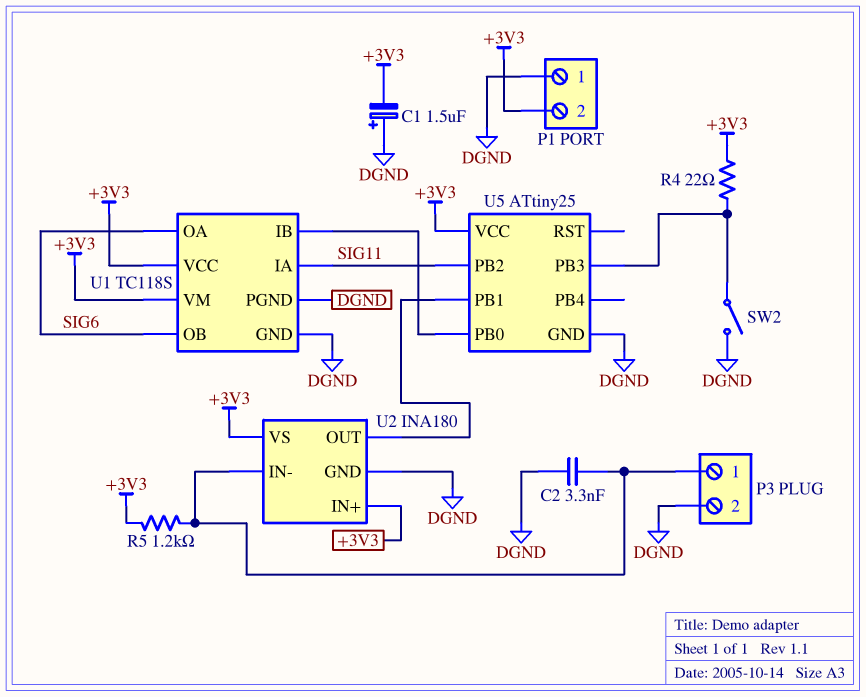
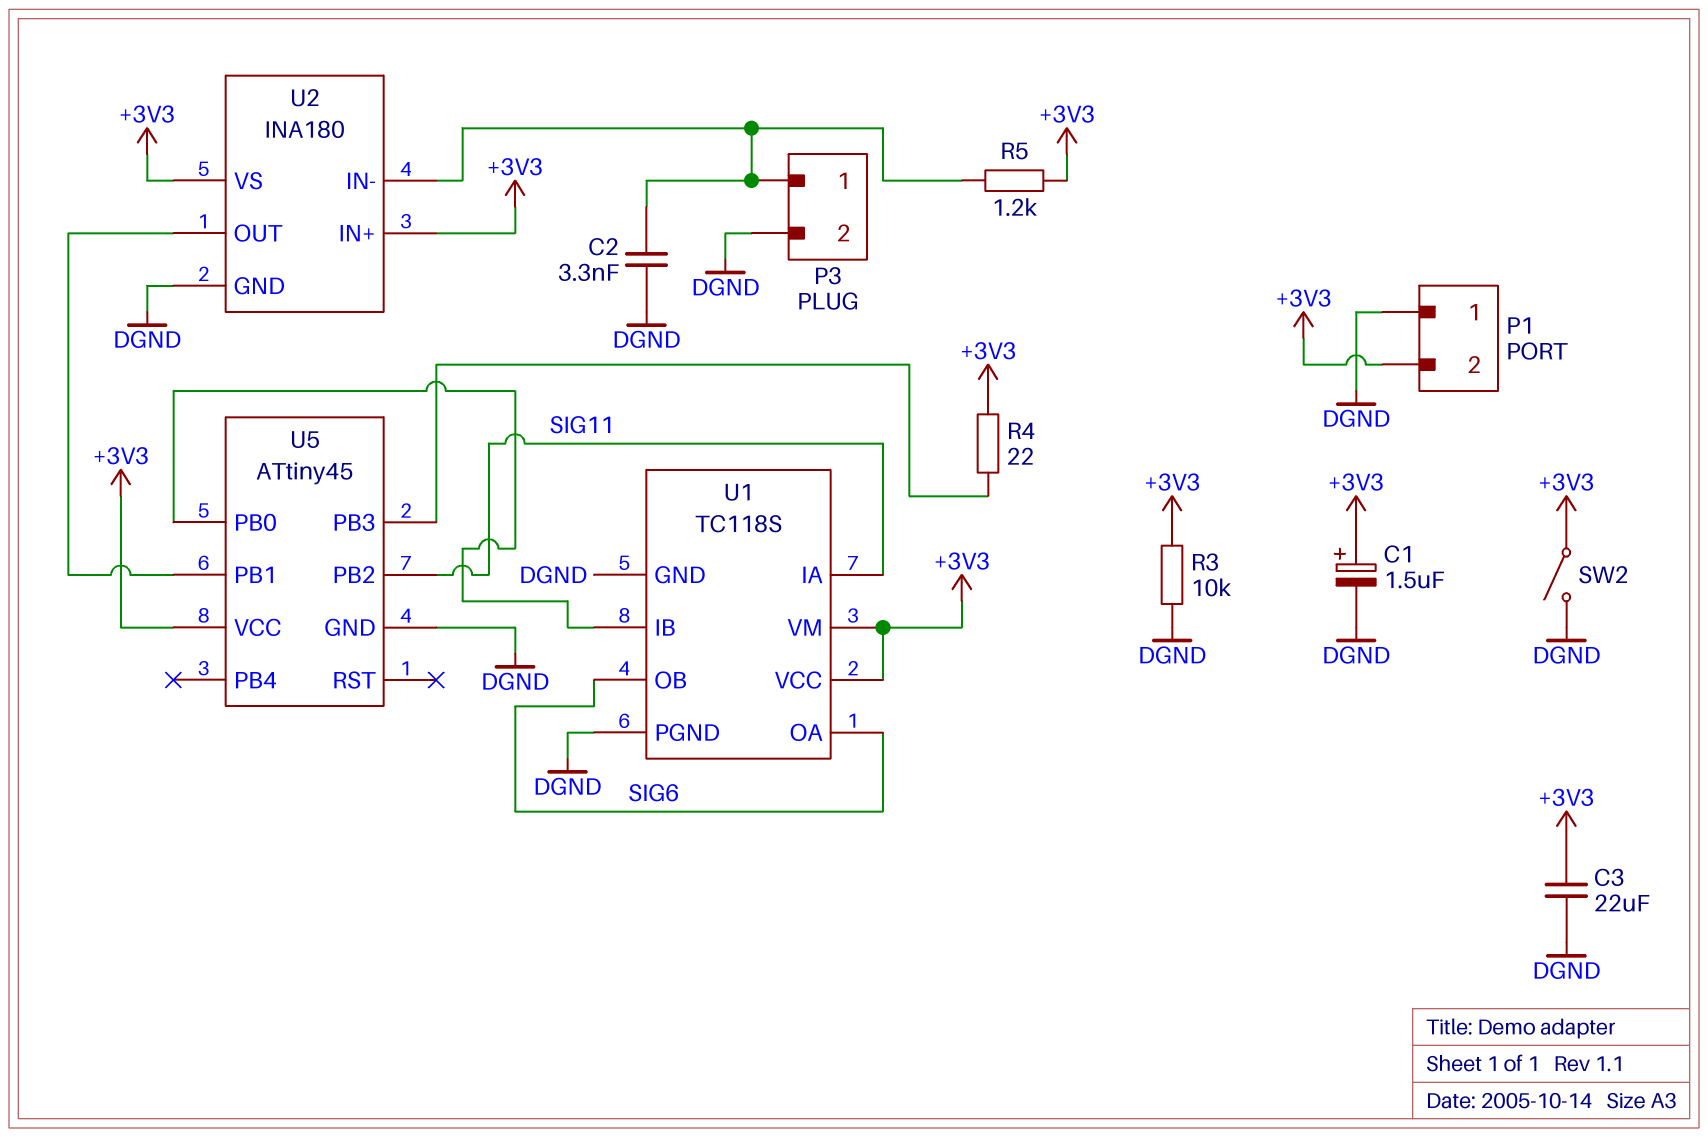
C1: 1.5uF (plus DGND, minus +3V3) -> 1.5uF (plus +3V3, minus DGND)
C3: none -> 22uF (+3V3, DGND)
R3: none -> 10k (+3V3, DGND)
SW2: switch (DGND, U5/PB3) -> switch (+3V3, DGND)
U5: ATtiny25 -> ATtiny45

